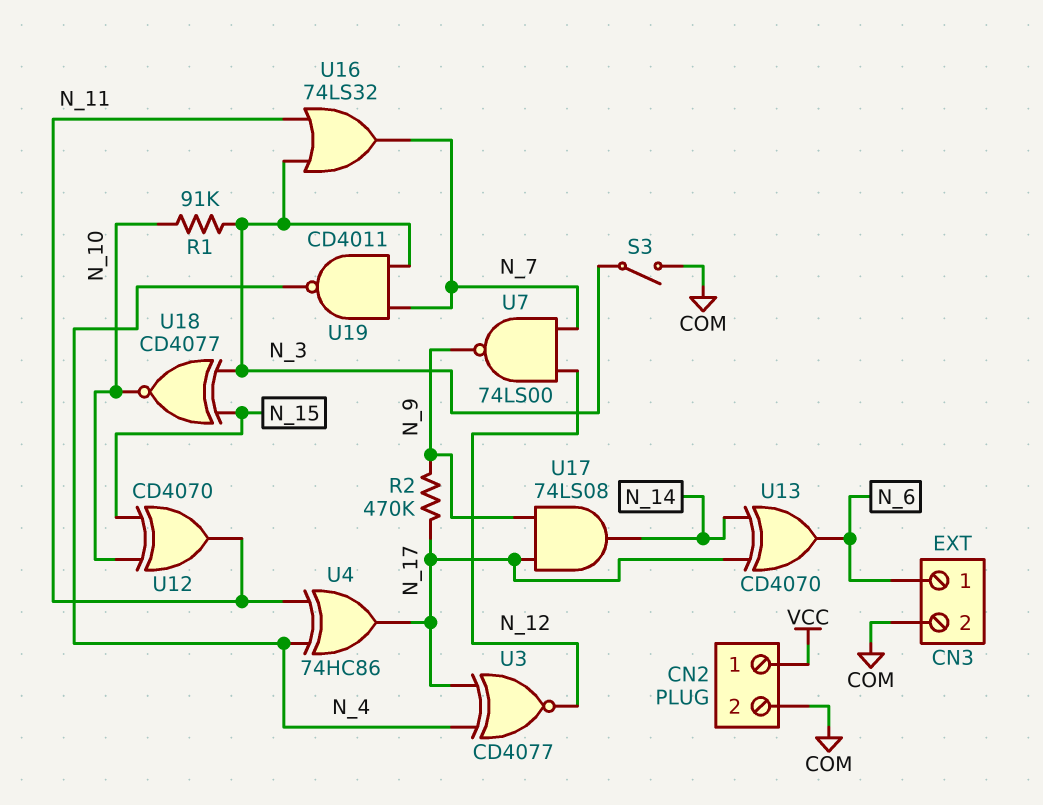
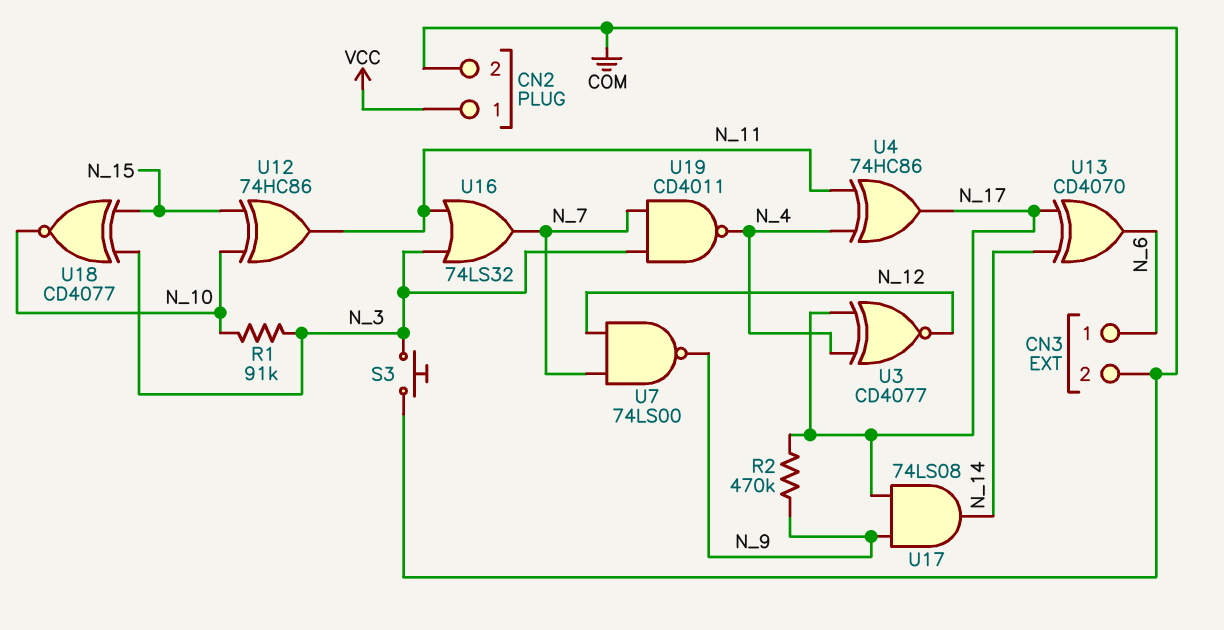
S3: switch (COM, N_3) -> button (COM, N_3)
U12: XOR CD4070 (in N_10, in N_15, out N_11) -> XOR 74HC86 (in N_10, in N_15, out N_11)

